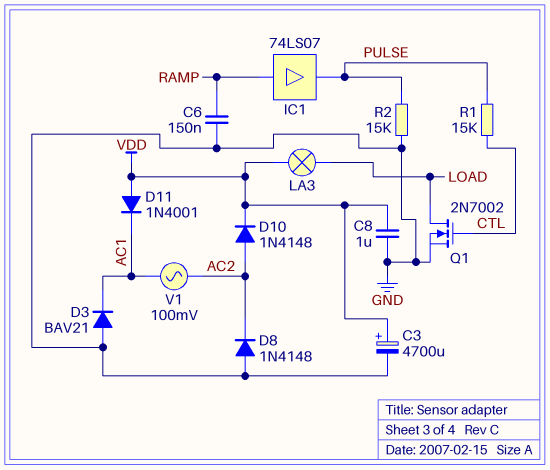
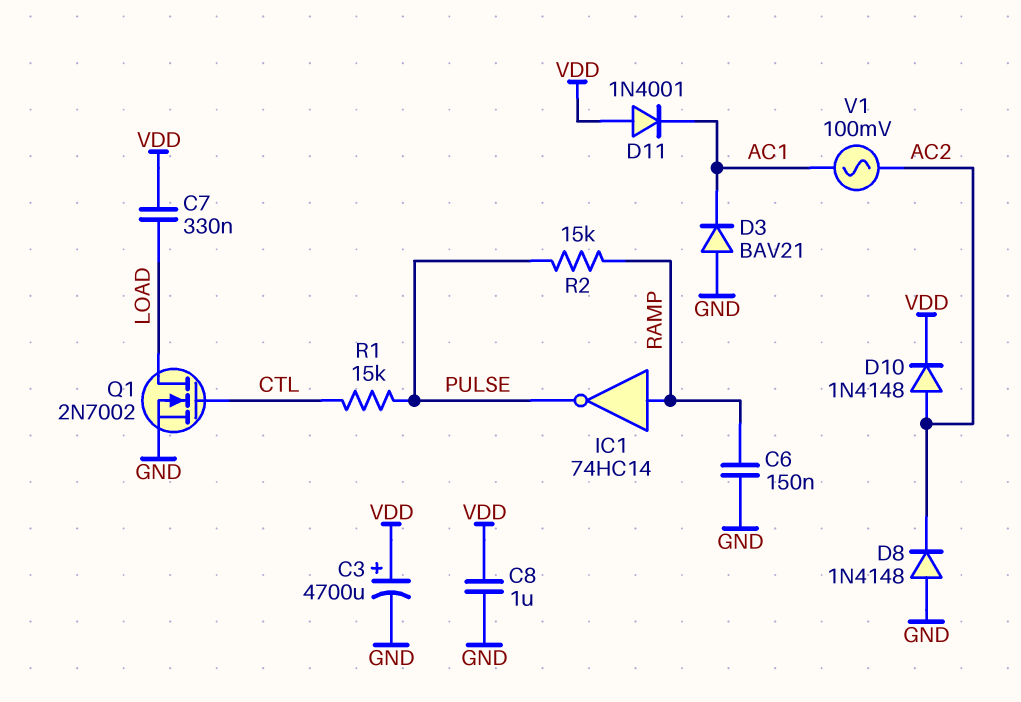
C7: none -> 330nF (LOAD, VDD)
IC1: buffer 74LS07 (in RAMP, out PULSE) -> NOT 74HC14 (in RAMP, out PULSE)
LA3: lamp (LOAD, VDD) -> none
R2: 15k (GND, PULSE) -> 15k (PULSE, RAMP)

